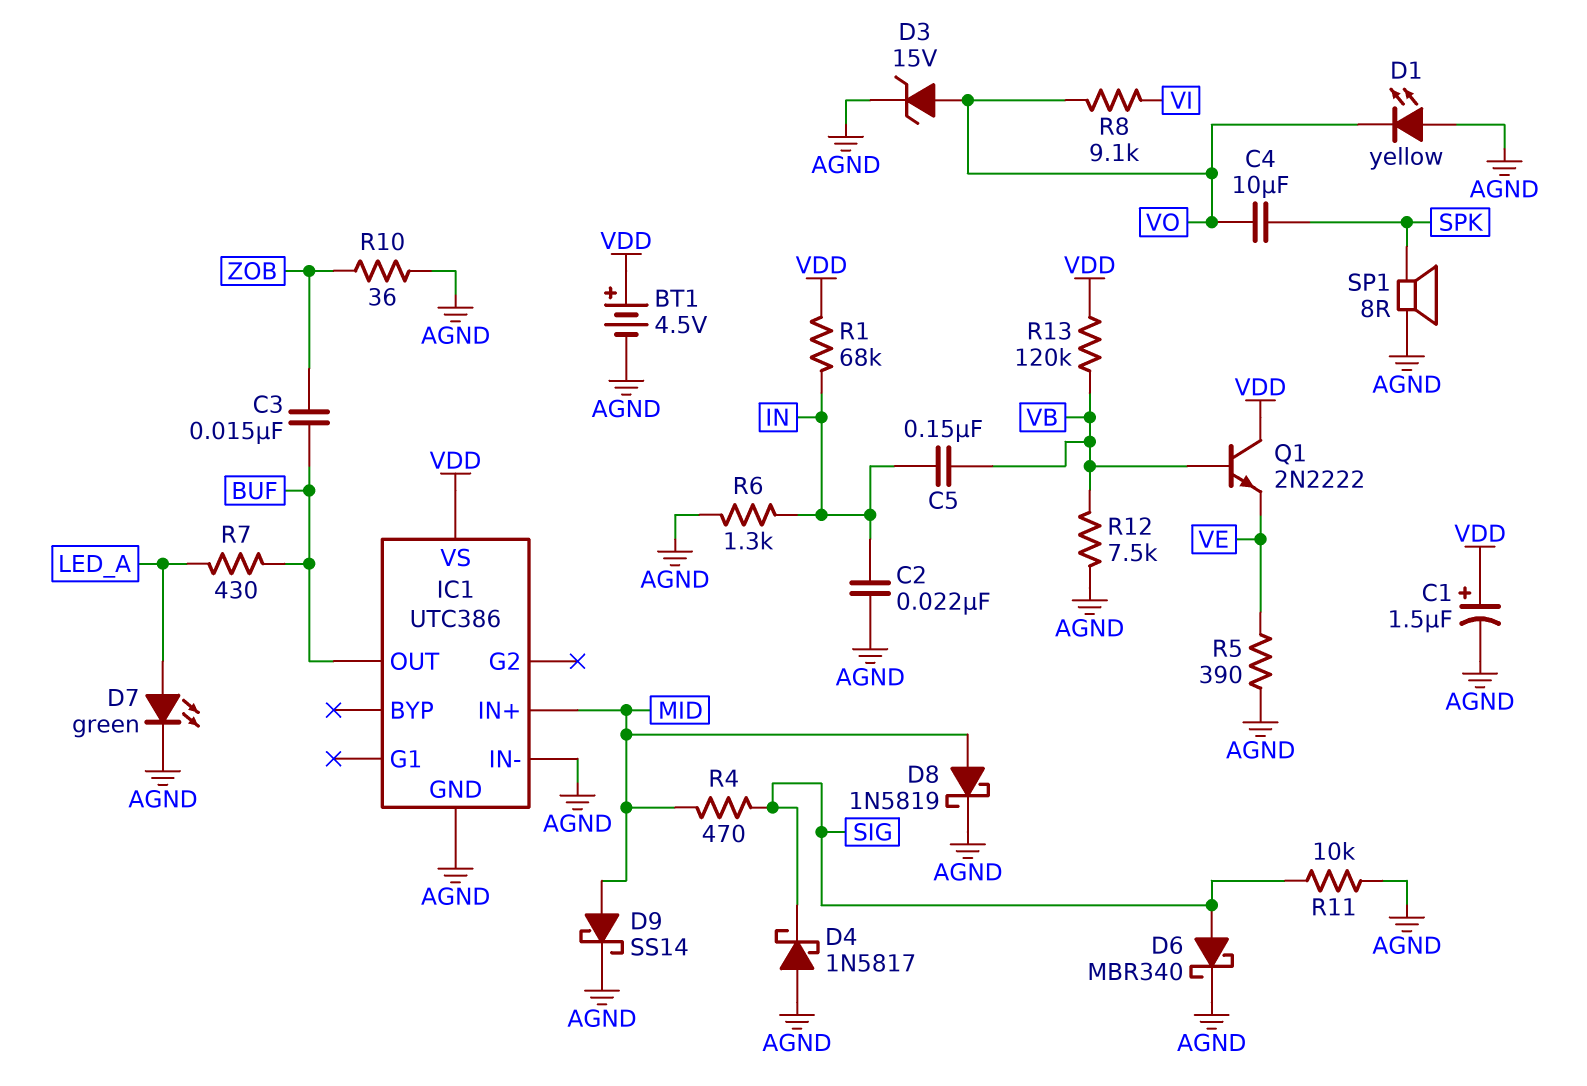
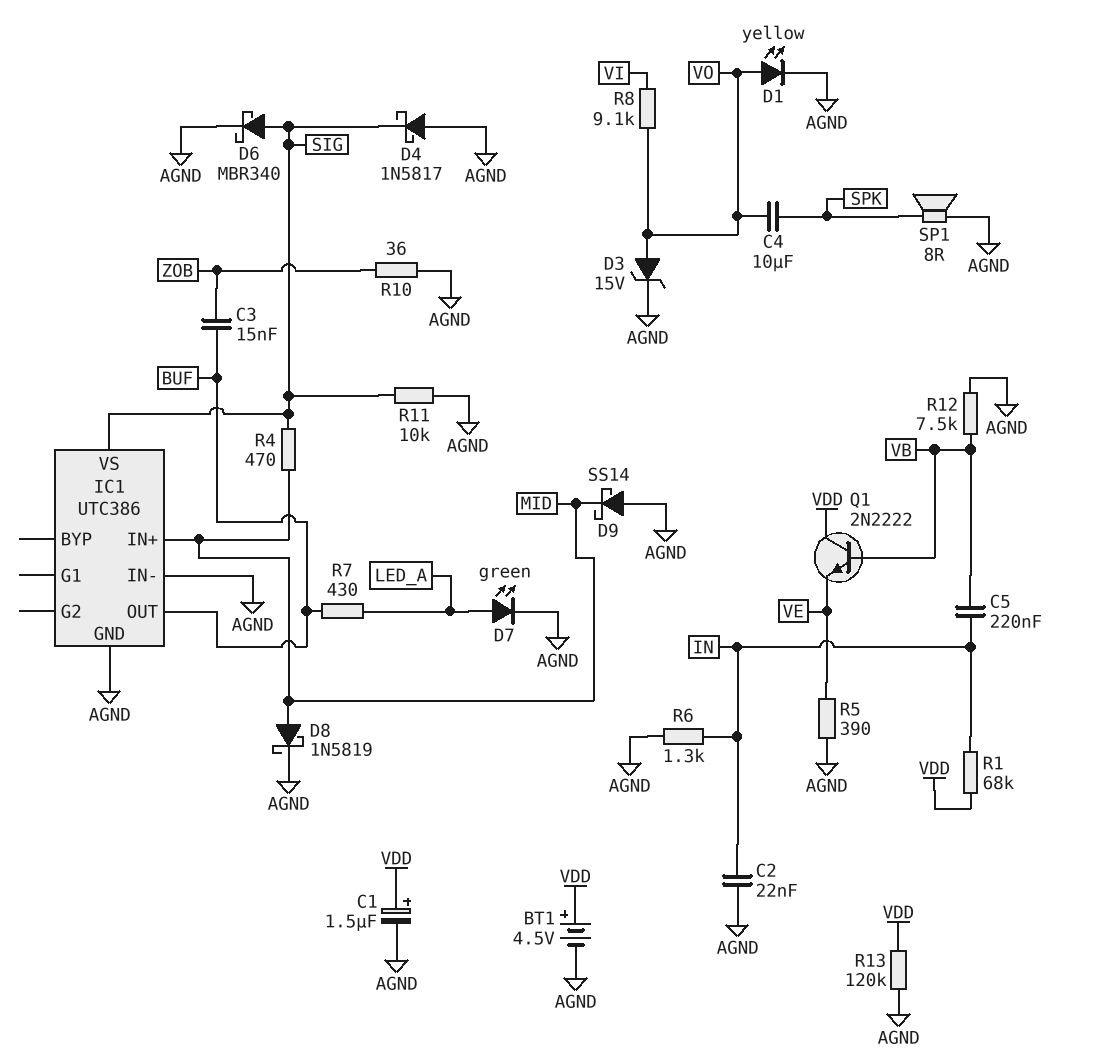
C5: 150nF (IN, VB) -> 220nF (IN, VB)
D1: LED yellow (A AGND, K VO) -> LED yellow (A VO, K AGND)
D9: schottky SS14 (A MID, K AGND) -> schottky SS14 (A AGND, K MID)
IC1 pin VS: VDD -> SIG
R13: 120k (VB, VDD) -> 120k (AGND, VDD)

